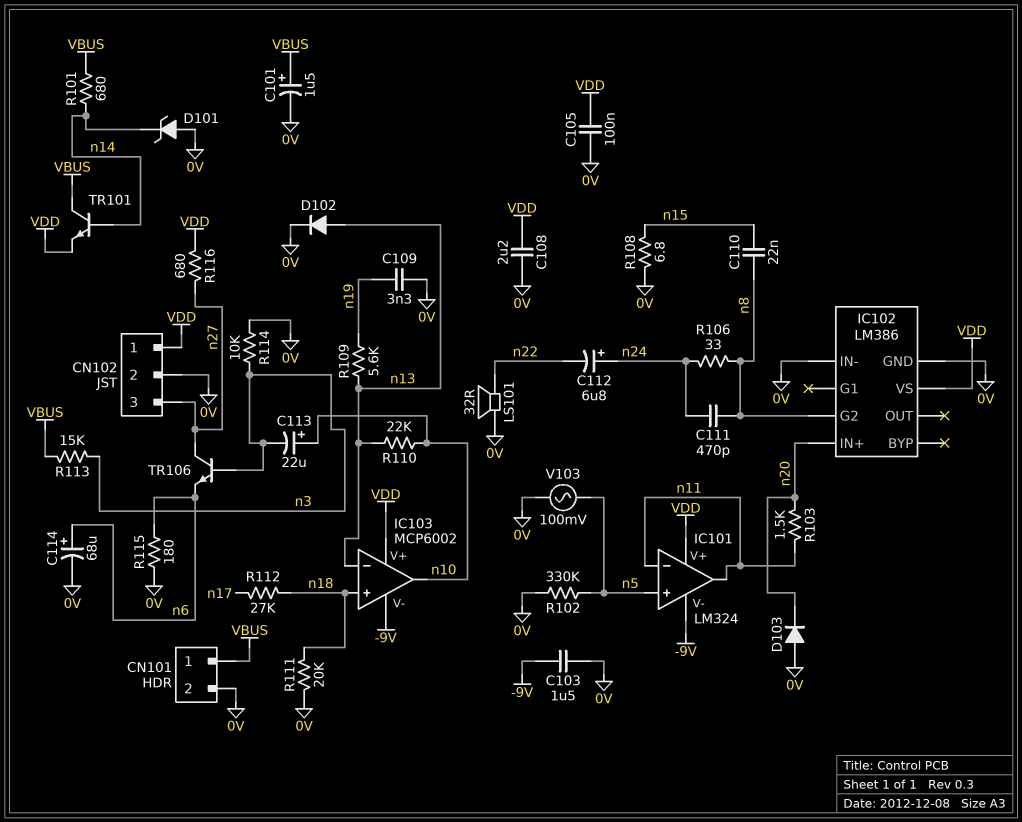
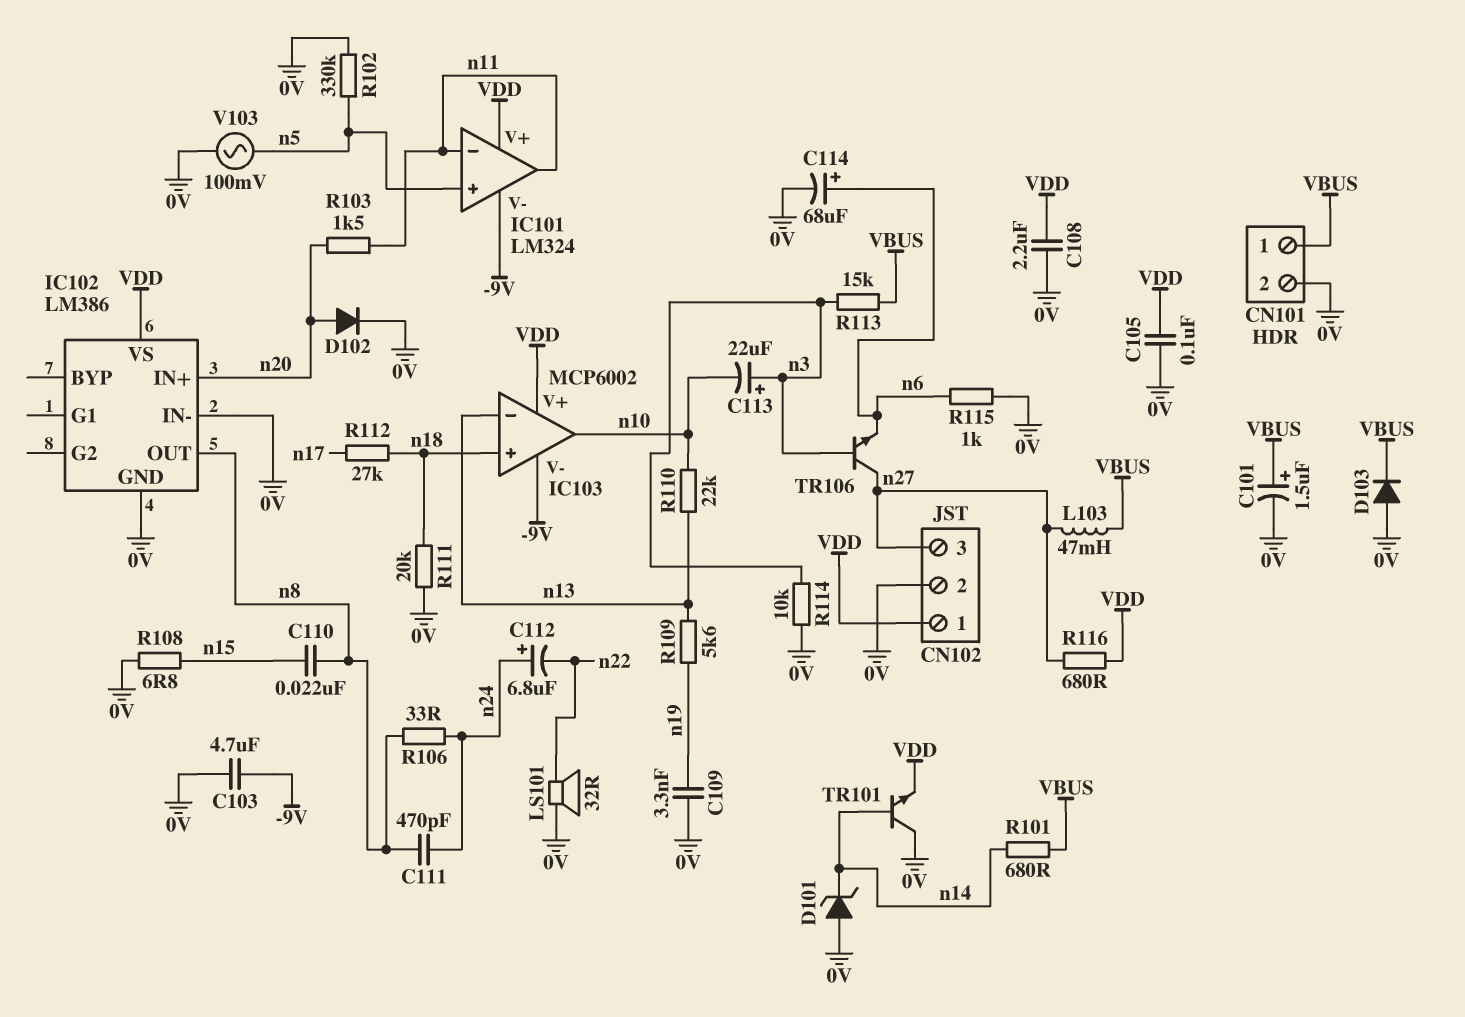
C103: 1.5uF (-9V, 0V) -> 4.7uF (-9V, 0V)
C113: 22uF (plus n10, minus n3) -> 22uF (plus n3, minus n10)
D102: diode (A n13, K 0V) -> diode (A n20, K 0V)
D103: diode (A 0V, K n20) -> diode (A 0V, K VBUS)
IC102 pin G2: n8 -> none
IC102 pin OUT: none -> n8
L103: none -> 47mH (VBUS, n27)
R115: 180 (0V, n6) -> 1k (0V, n6)
TR101: NPN (B n14, C VBUS, E VDD) -> NPN (B n14, C 0V, E VDD)

